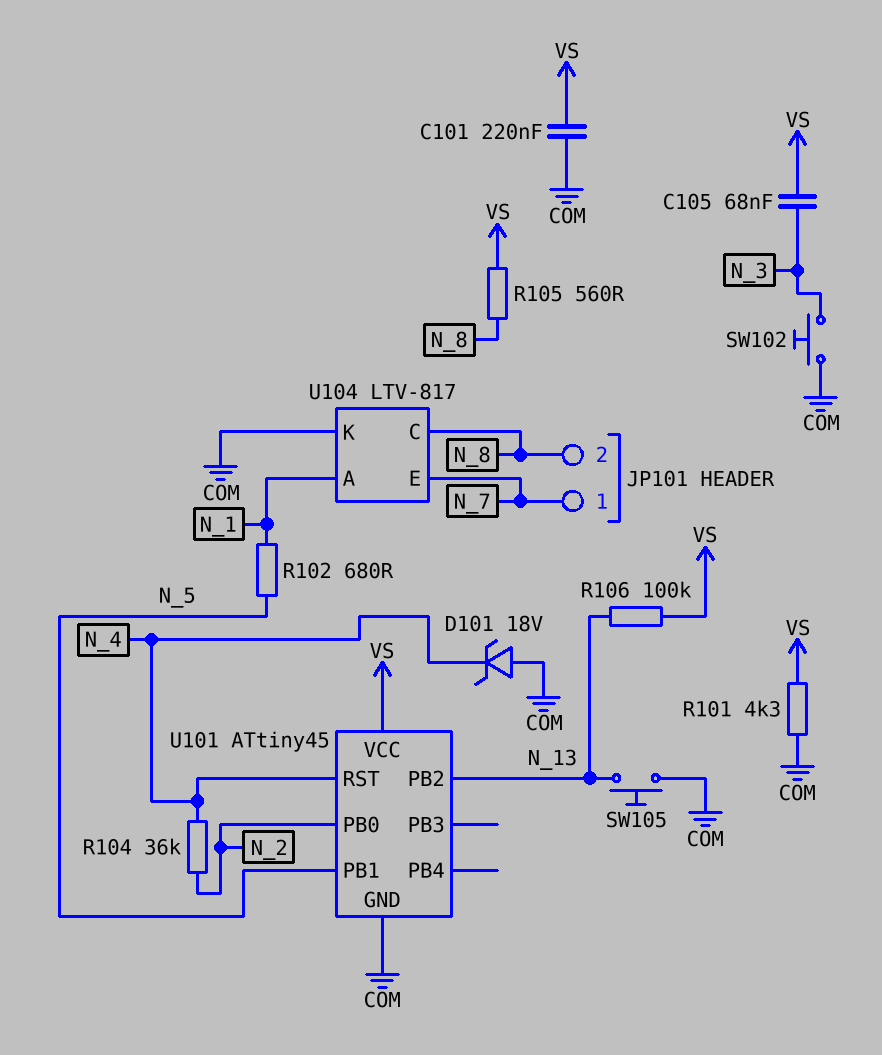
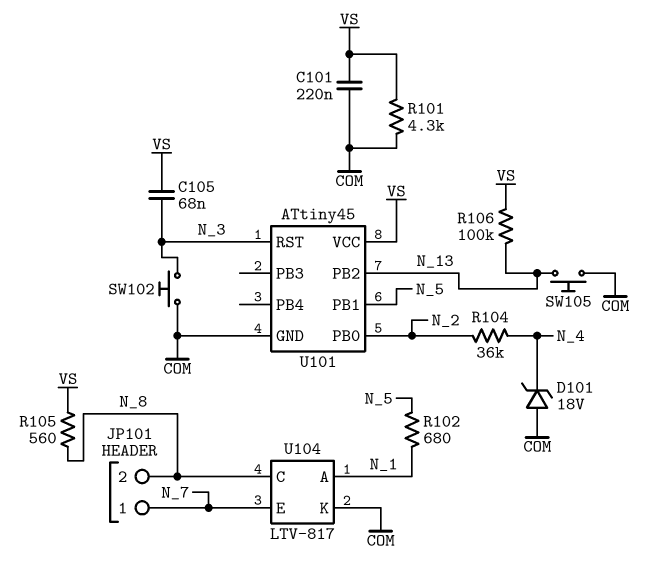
U101 pin RST: N_4 -> N_3

